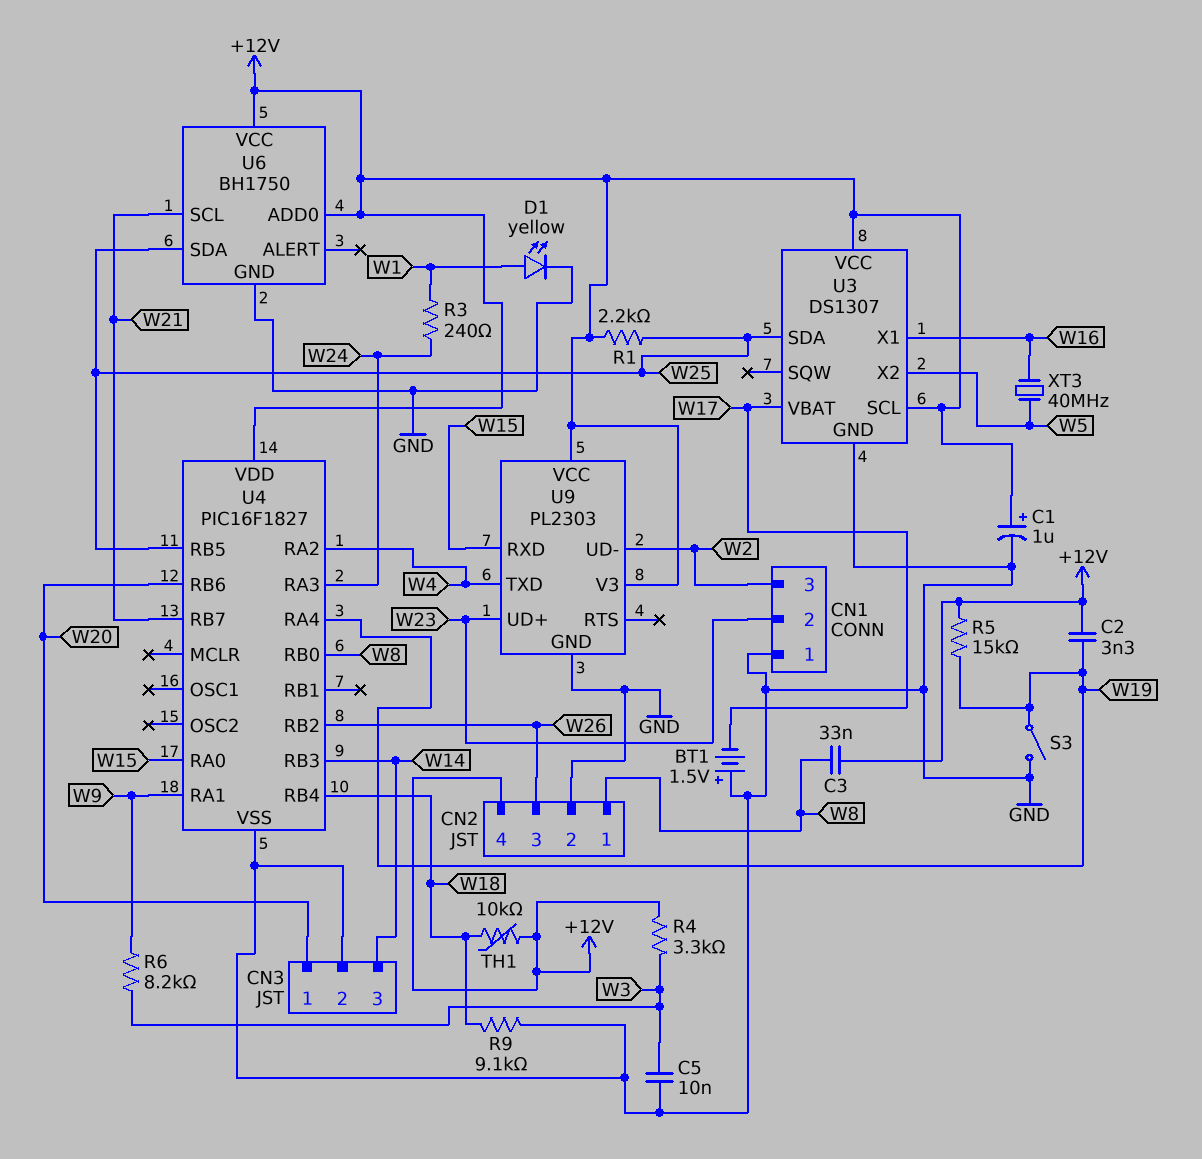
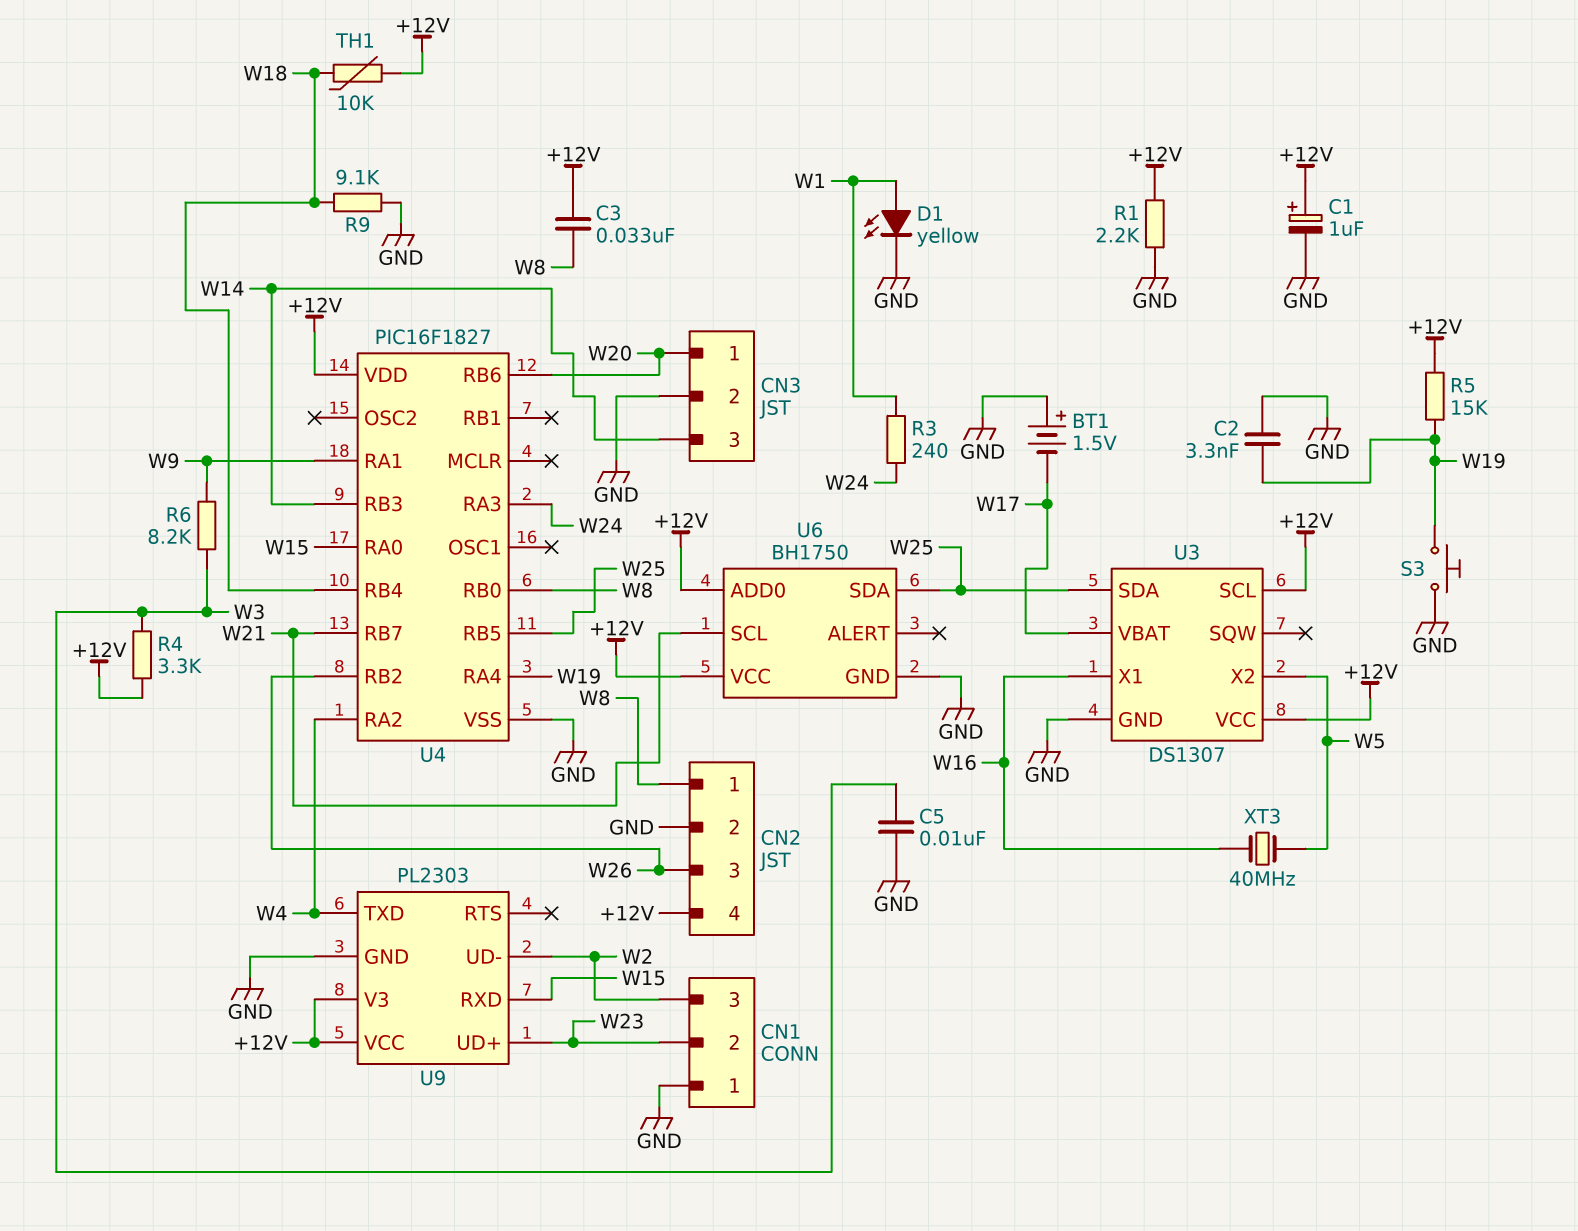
C2: 3.3nF (+12V, W19) -> 3.3nF (GND, W19)
R1: 2.2k (+12V, W25) -> 2.2k (+12V, GND)
S3: switch (GND, W19) -> button (GND, W19)

